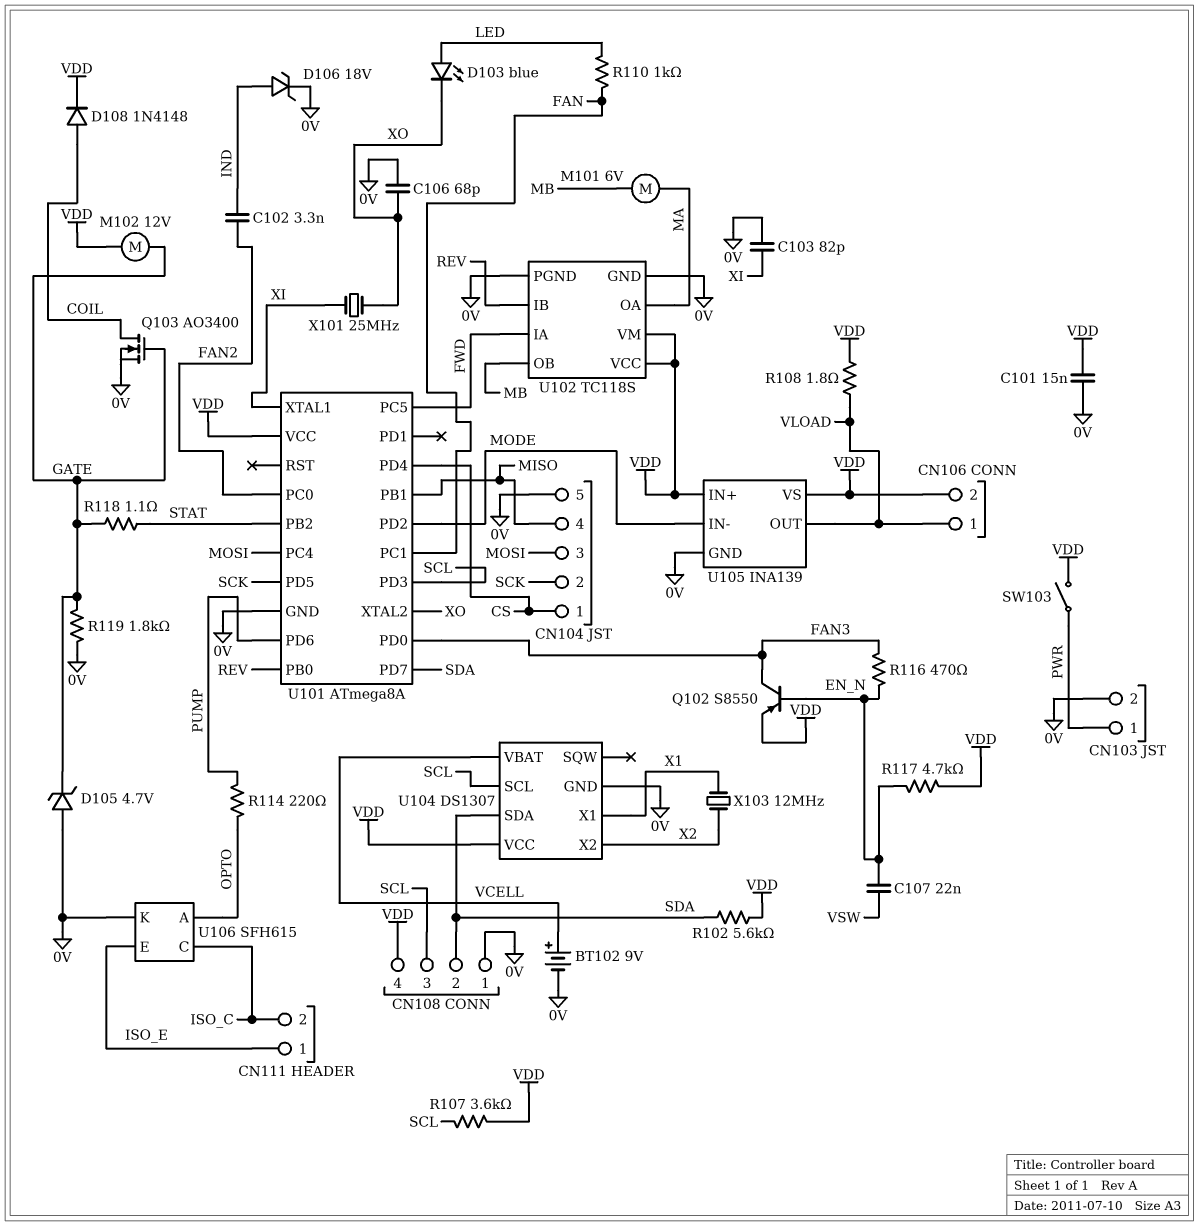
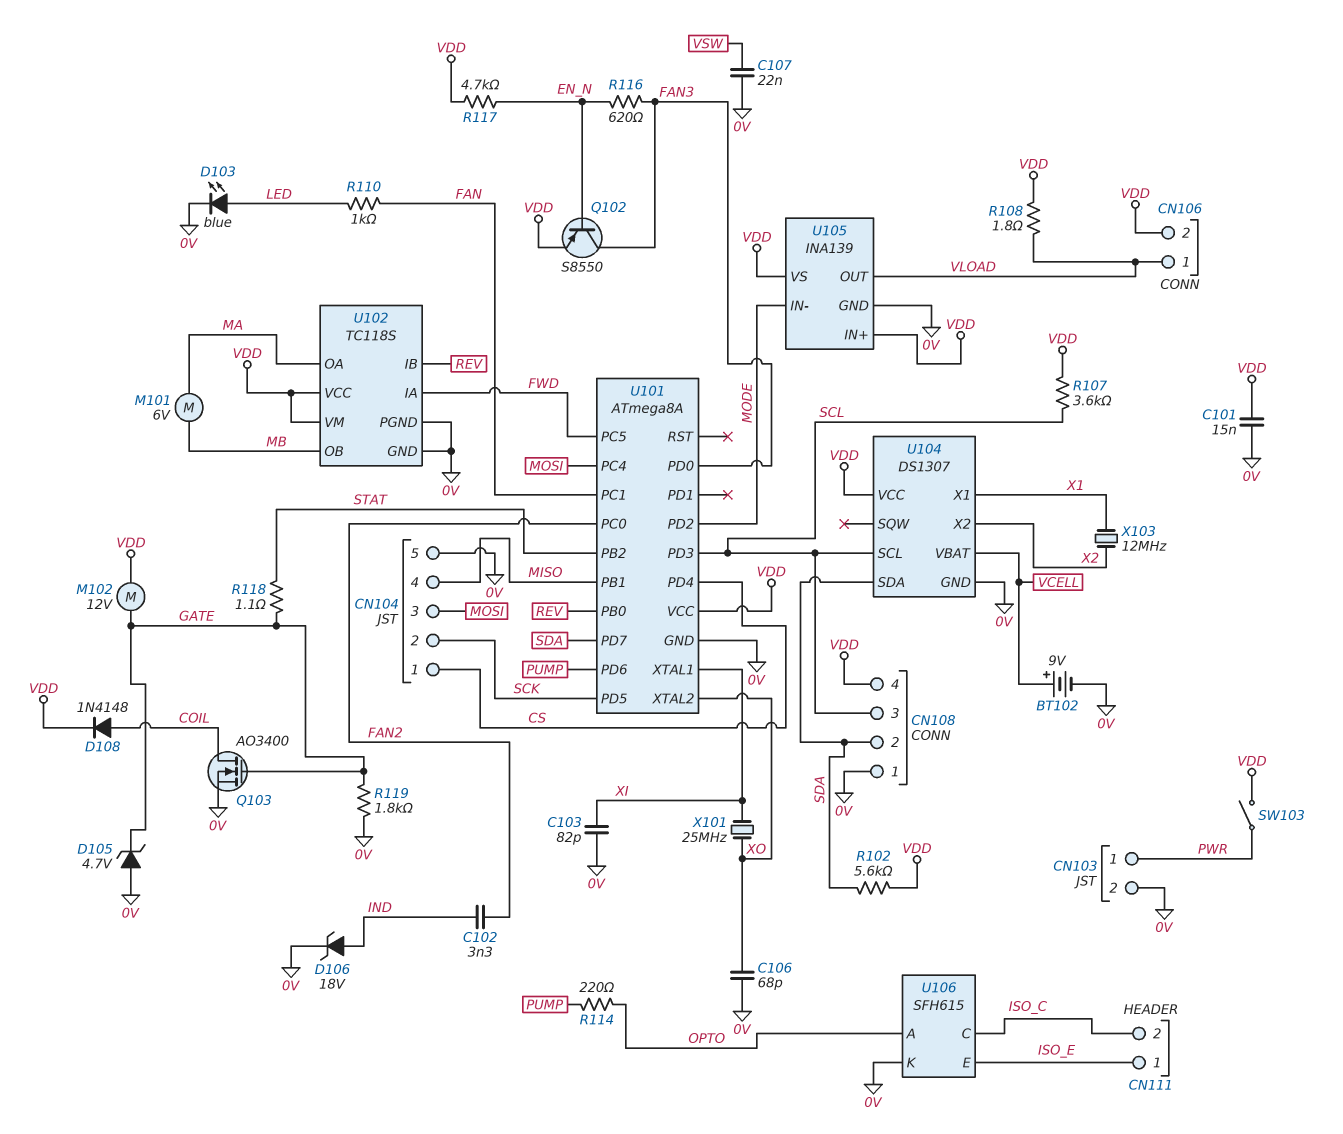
C107: 22nF (EN_N, VSW) -> 22nF (0V, VSW)
D103: LED blue (A LED, K XO) -> LED blue (A LED, K 0V)
R116: 470 (EN_N, FAN3) -> 620 (EN_N, FAN3)

